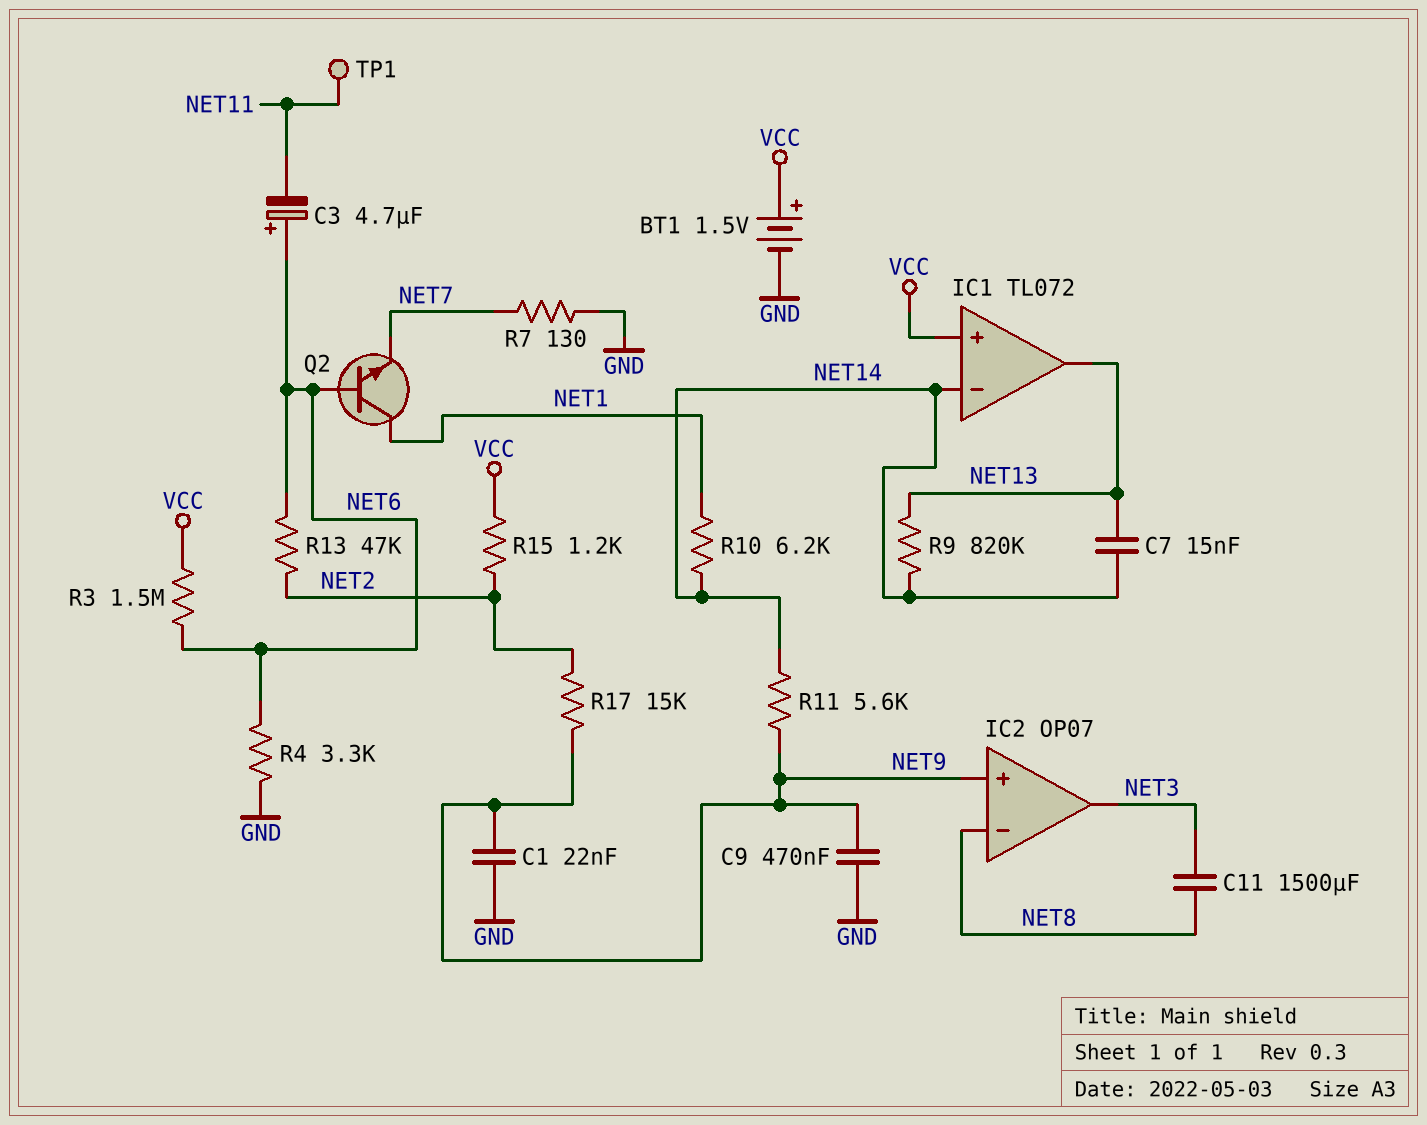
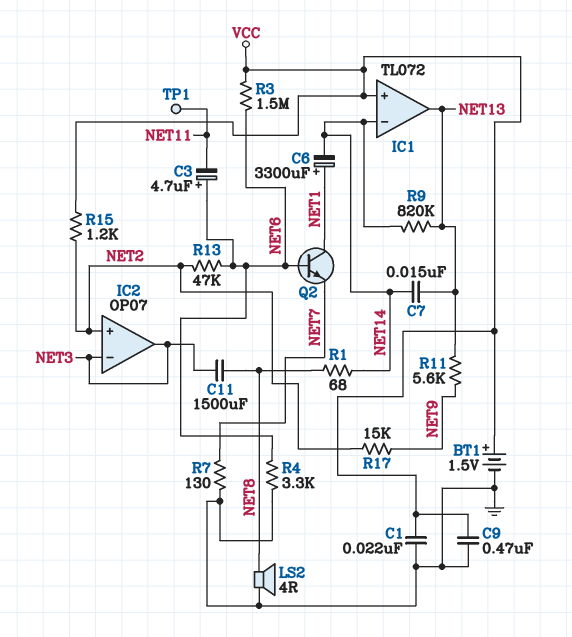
C1: 22nF (GND, NET9) -> 22nF (GND, VCC)
C6: none -> 3300uF (plus NET1, minus NET14)
C9: 470nF (GND, NET9) -> 470nF (GND, VCC)
IC2 pin in+: NET9 -> NET2
IC2 pin in-: NET8 -> NET3
LS2: none -> speaker 4R (GND, NET8)
R1: none -> 68 (NET8, NET14)
R10: 6.2k (NET1, NET14) -> none
R11: 5.6k (NET9, NET14) -> 5.6k (NET9, NET13)

